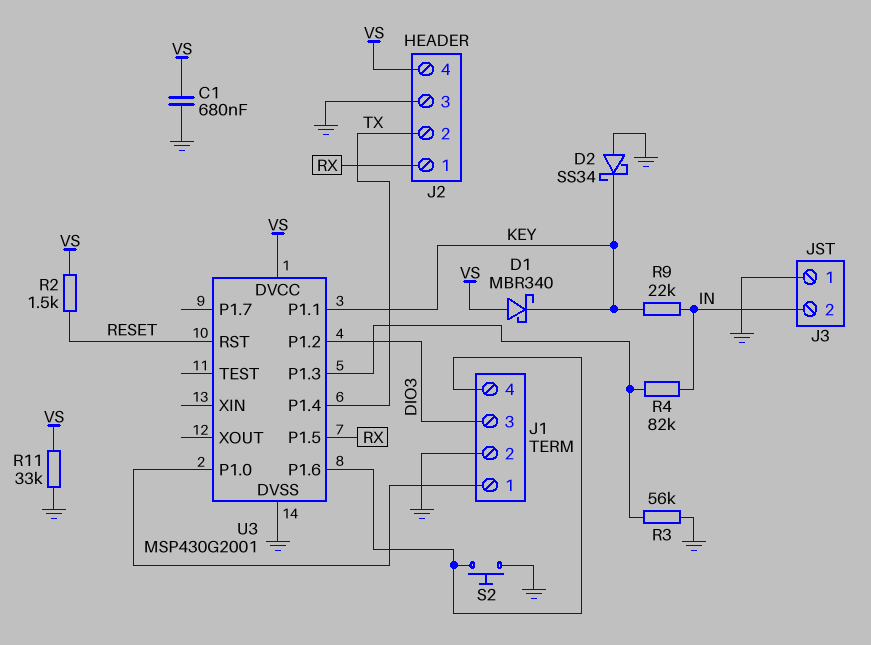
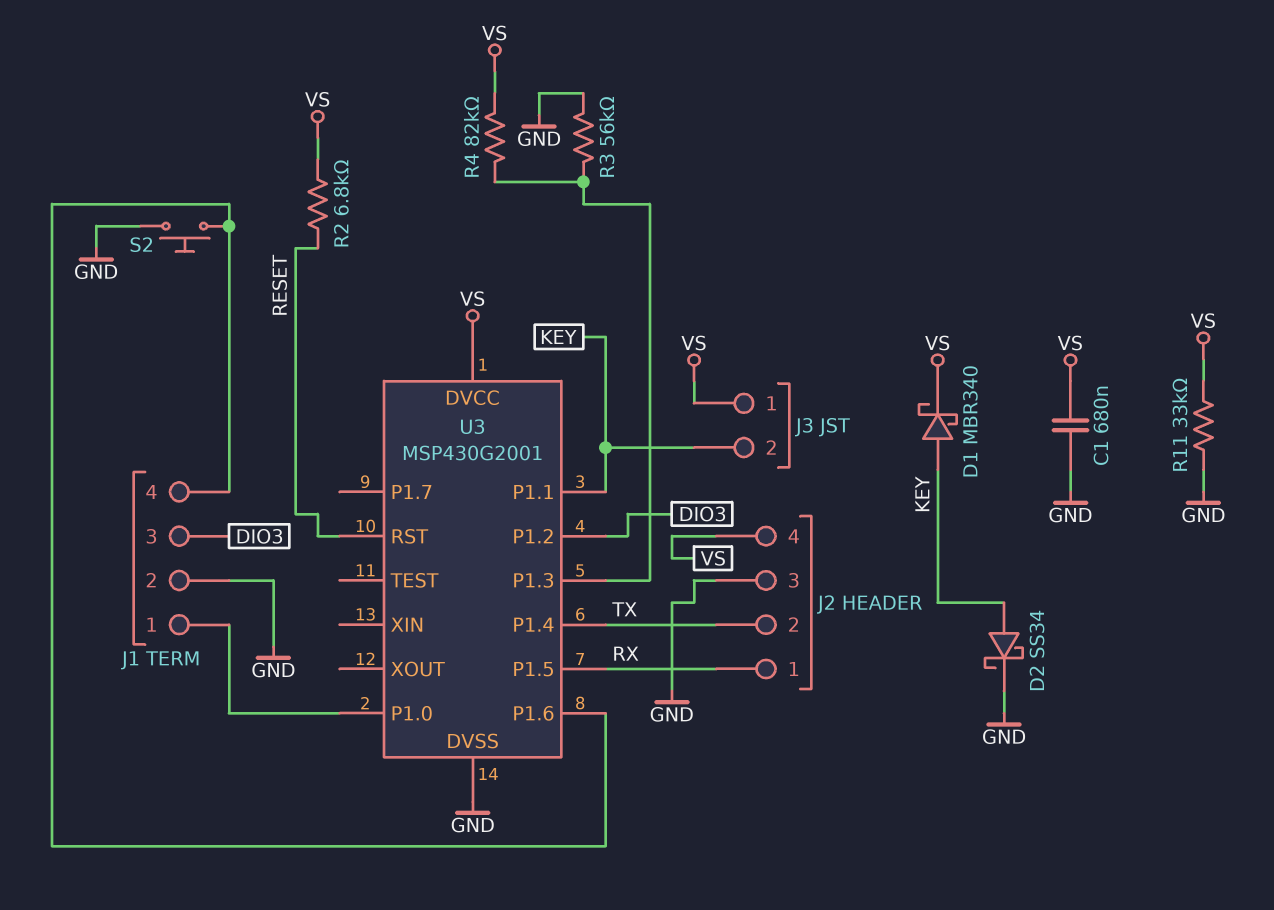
D1: schottky MBR340 (A VS, K KEY) -> schottky MBR340 (A KEY, K VS)
D2: schottky SS34 (A GND, K KEY) -> schottky SS34 (A KEY, K GND)
J3 pin 1: GND -> VS
J3 pin 2: IN -> KEY
R2: 1.5k (RESET, VS) -> 6.8k (RESET, VS)
R4: 82k (IN, U3/P1.3) -> 82k (U3/P1.3, VS)
R9: 22k (IN, KEY) -> none

